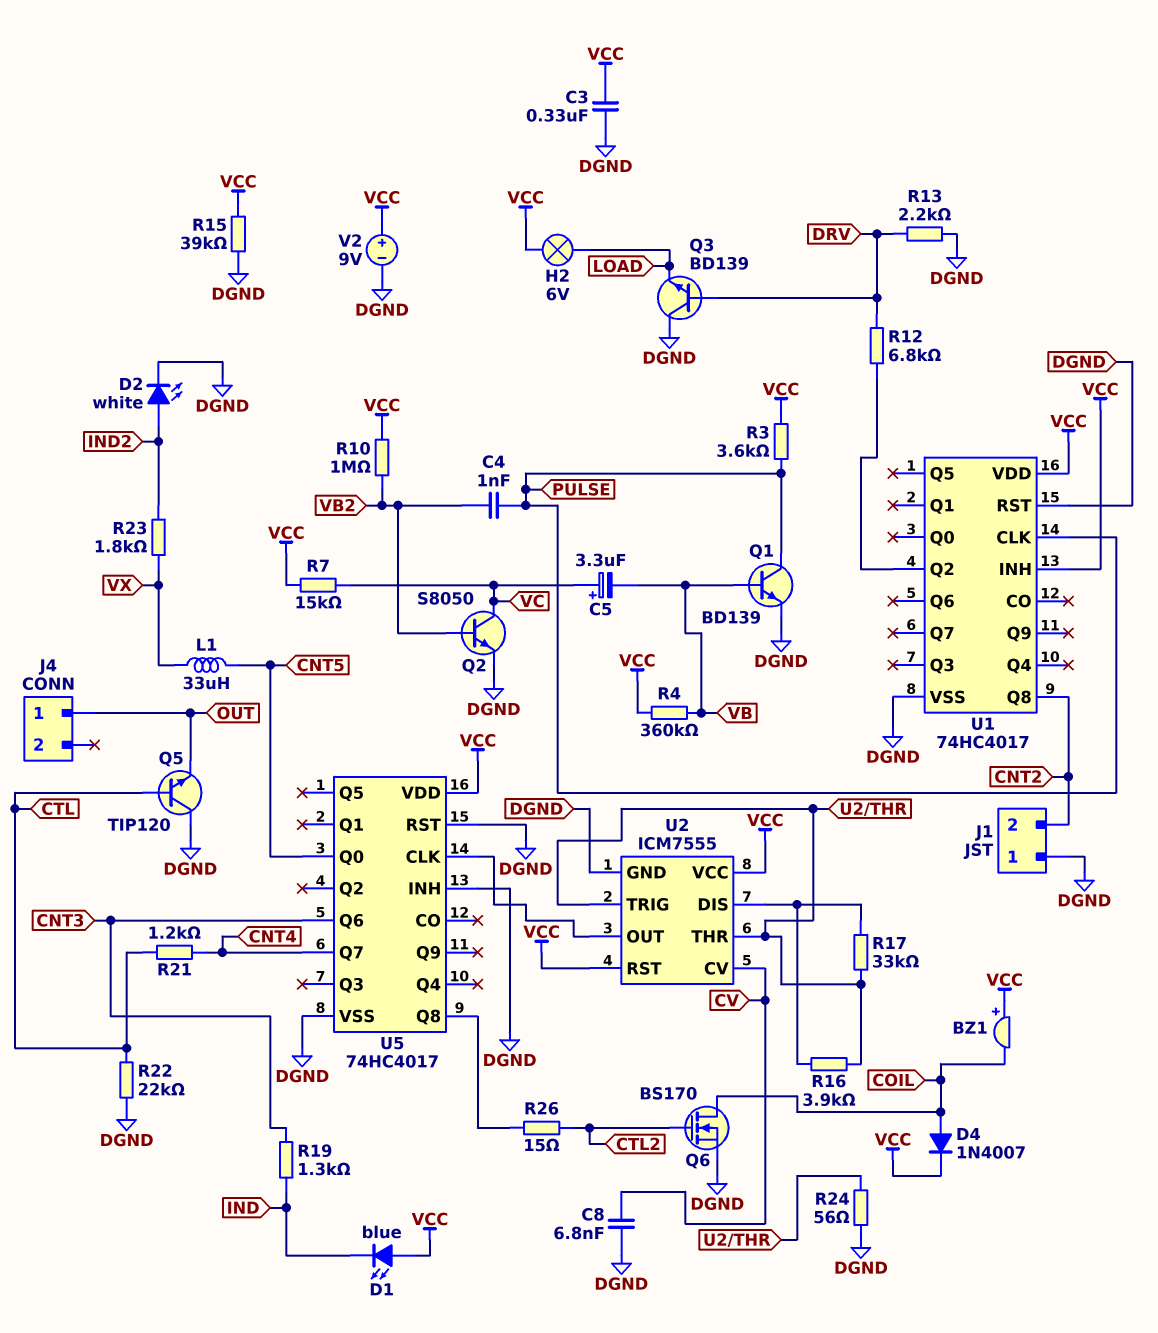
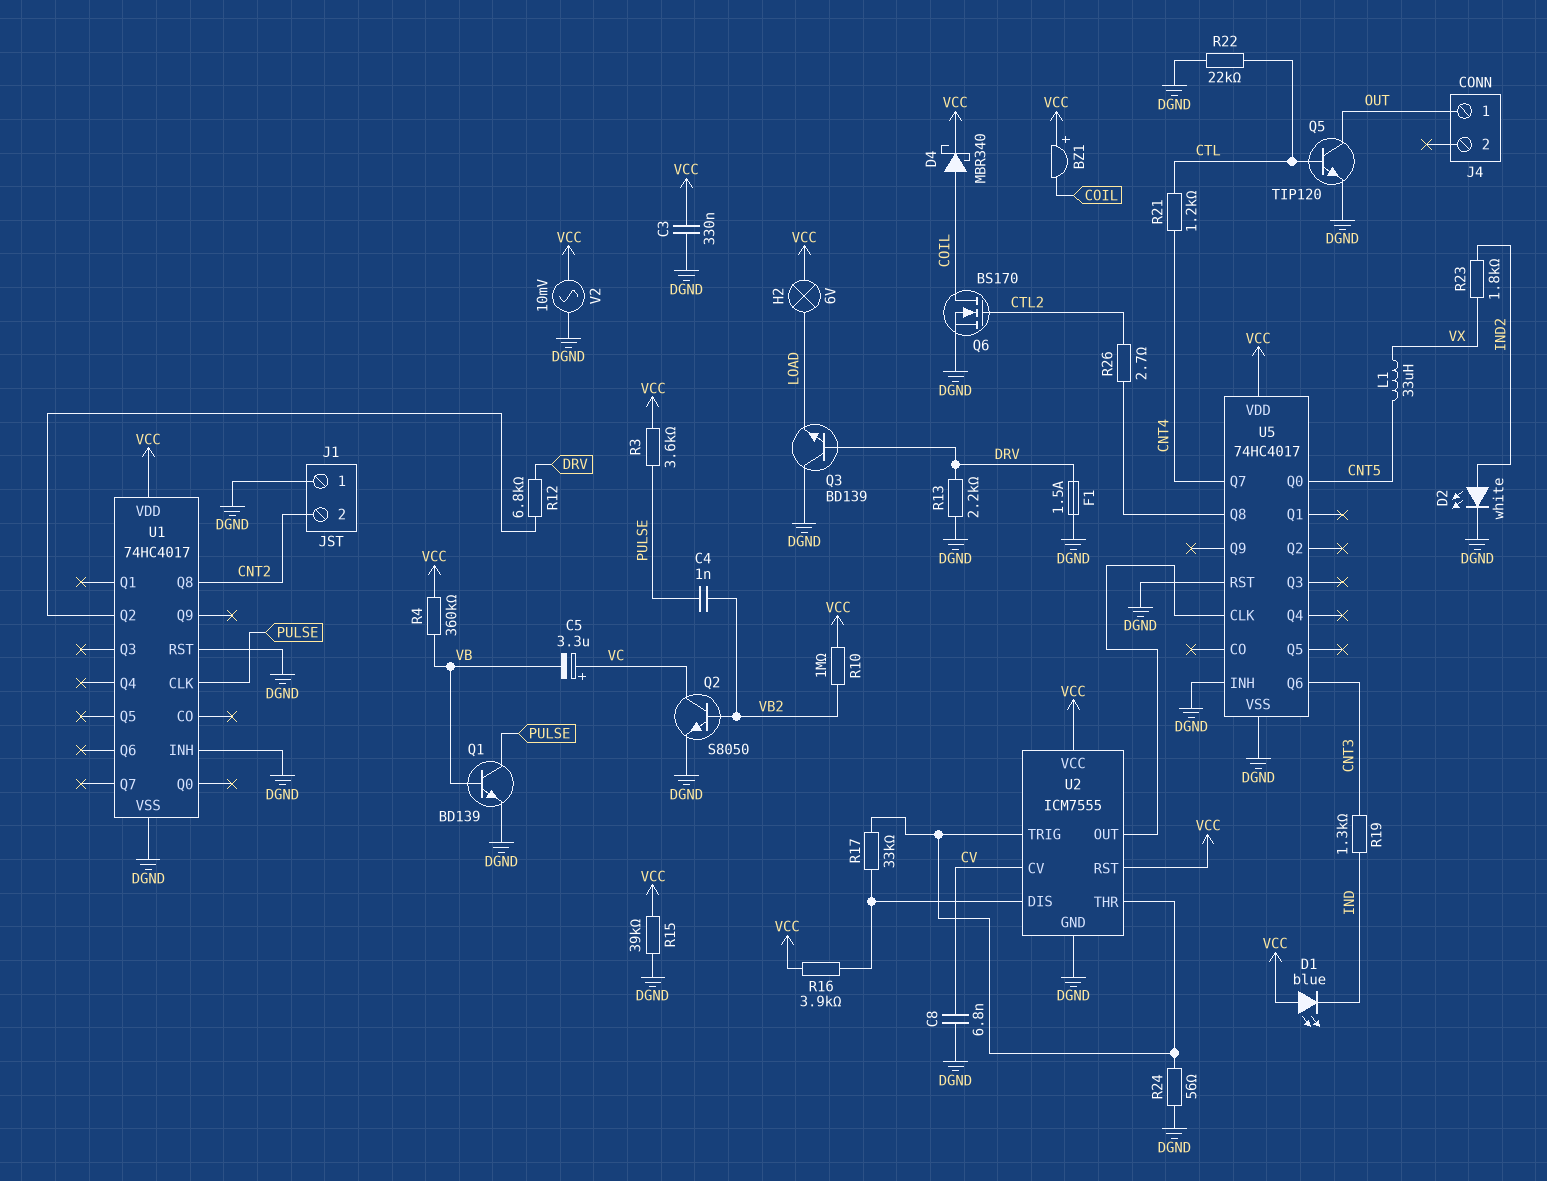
D4: diode 1N4007 (A COIL, K VCC) -> schottky MBR340 (A COIL, K VCC)
F1: none -> 1.5A (DGND, DRV)
Q5: NPN TIP120 (B CTL, C DGND, E OUT) -> NPN TIP120 (B CTL, C OUT, E DGND)
R7: 15k (VC, VCC) -> none
R16: 3.9k (U2/DIS, U2/THR) -> 3.9k (U2/DIS, VCC)
R26: 15 (CTL2, U5/Q8) -> 2.7 (CTL2, U5/Q8)
U1 pin INH: VCC -> DGND
V2: 9V (plus VCC, minus DGND) -> AC 10mV (DGND, VCC)

